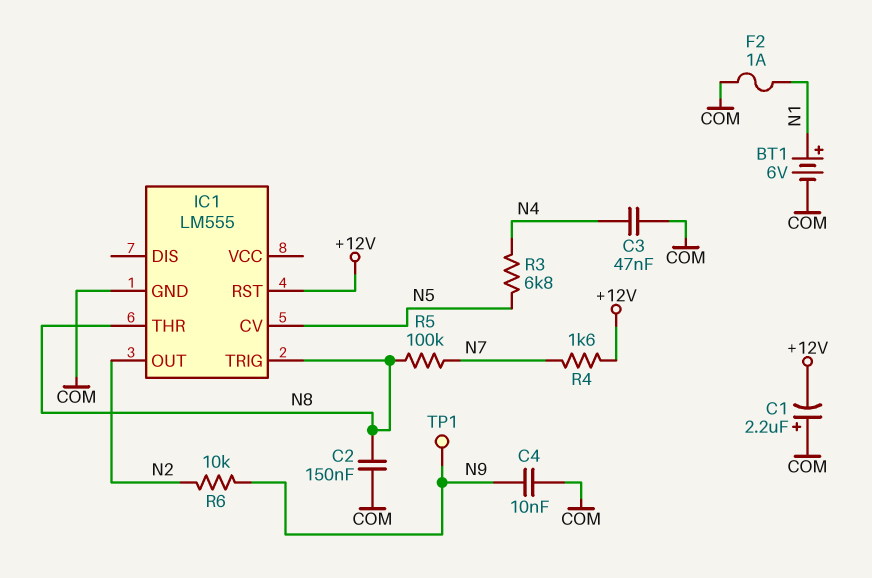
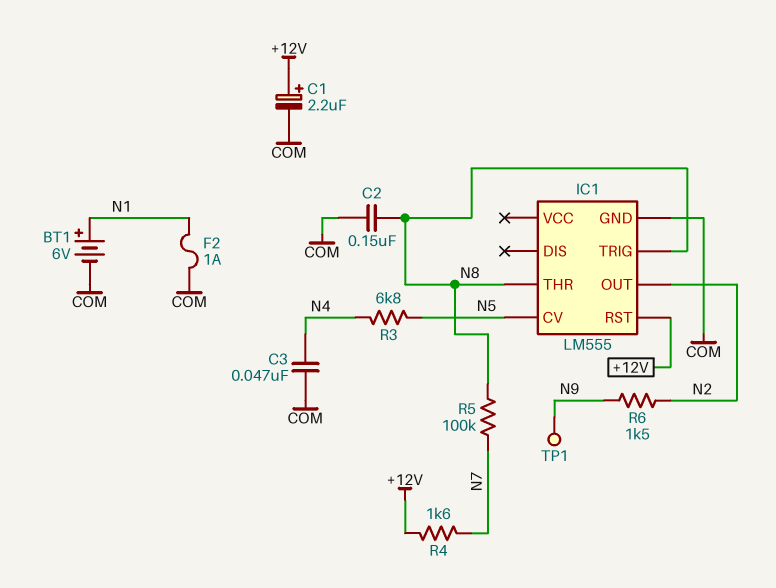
C1: 2.2uF (plus COM, minus +12V) -> 2.2uF (plus +12V, minus COM)
C4: 10nF (COM, N9) -> none
R6: 10k (N2, N9) -> 1.5k (N2, N9)

